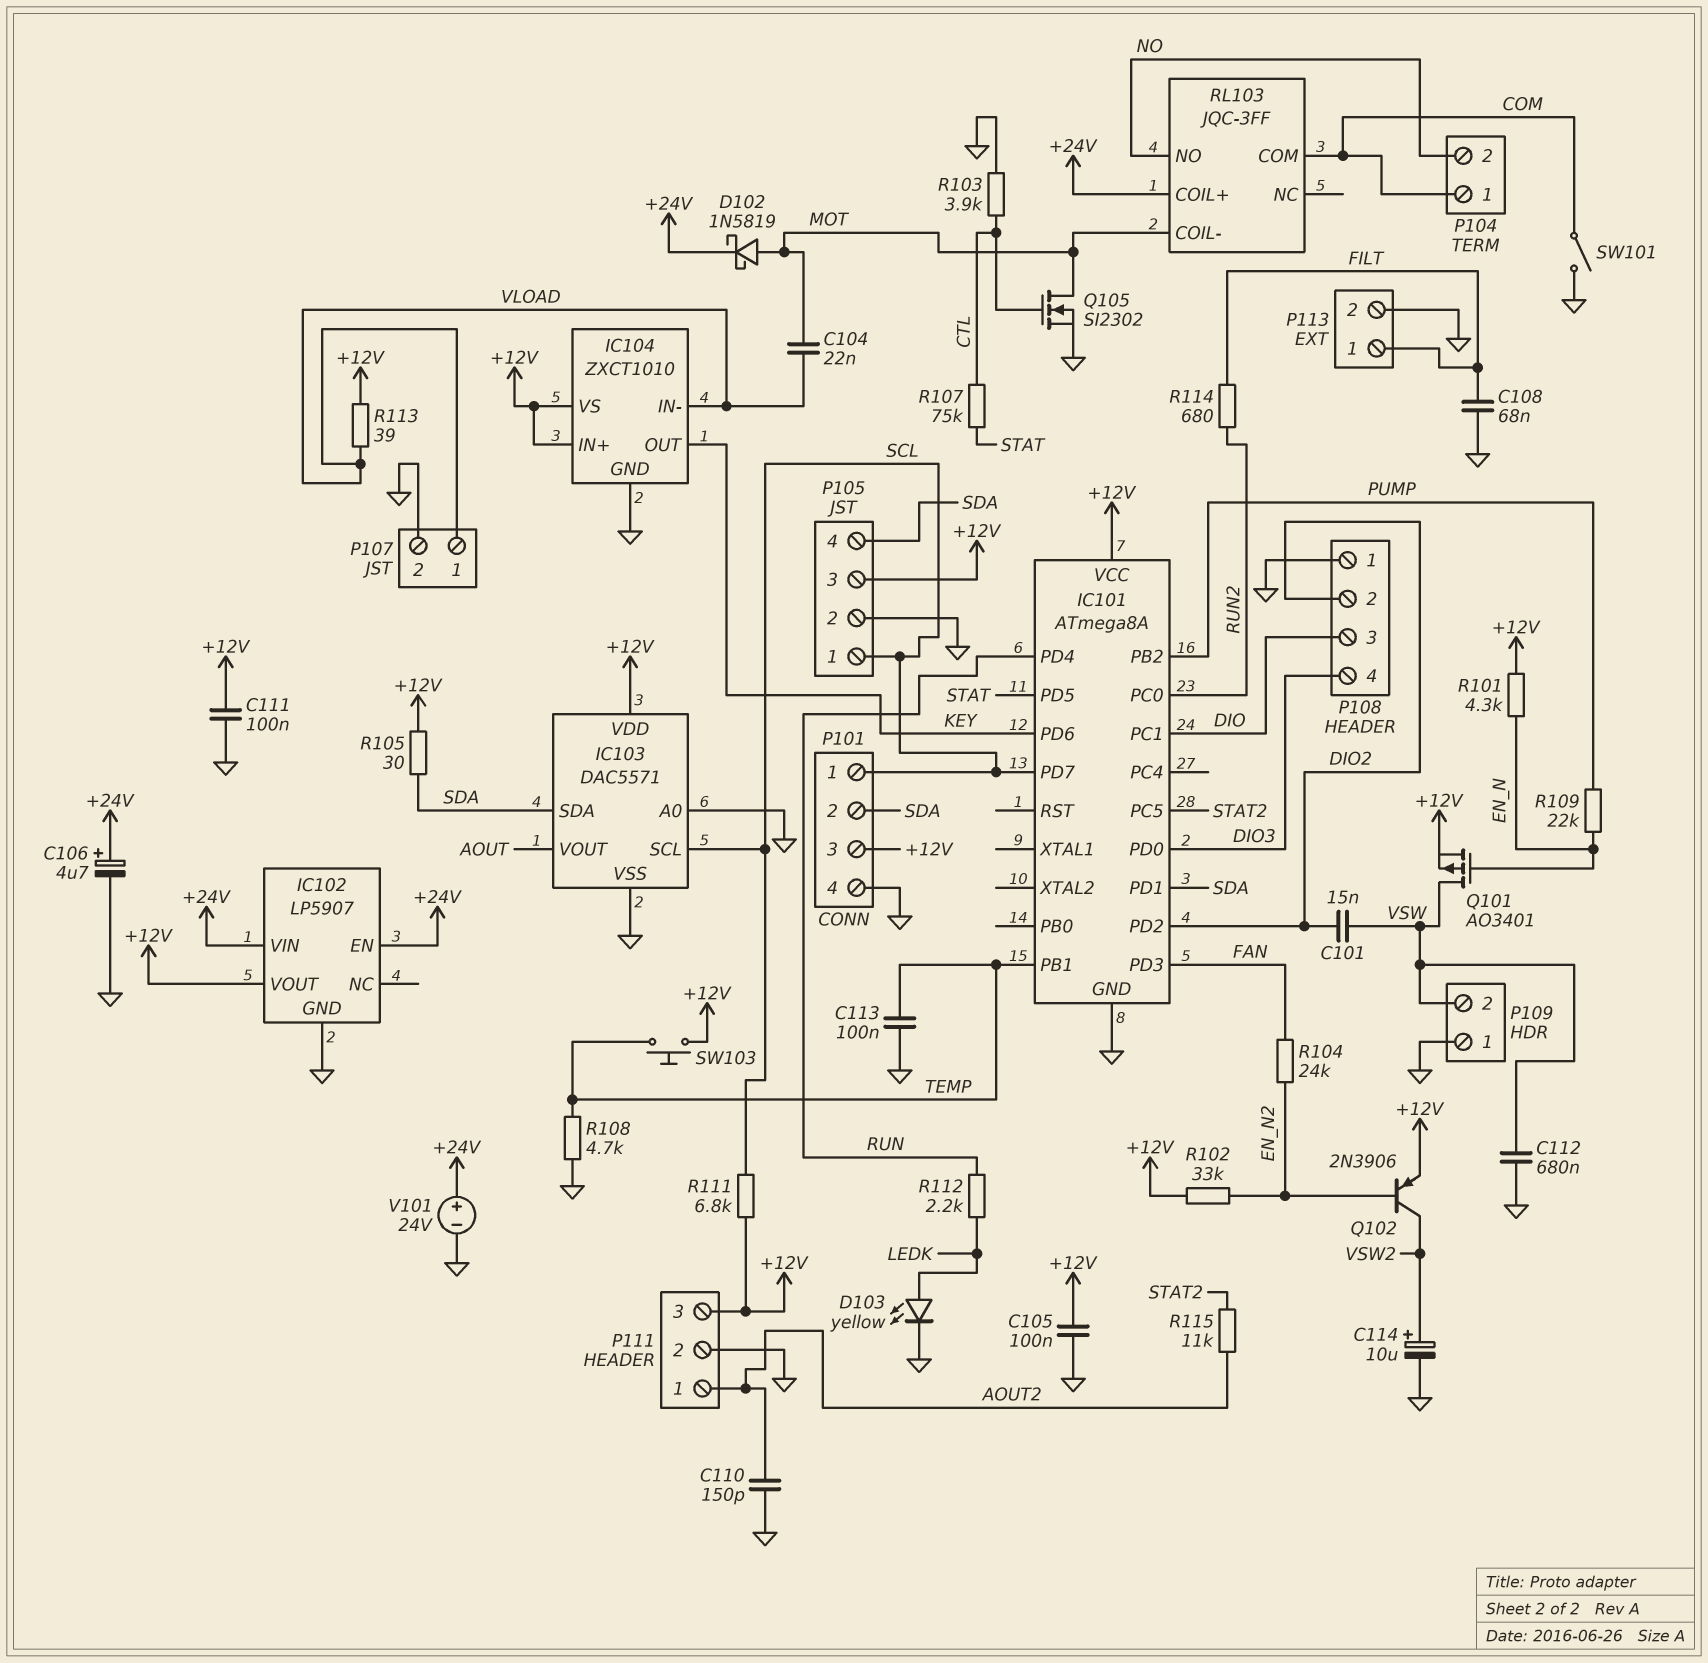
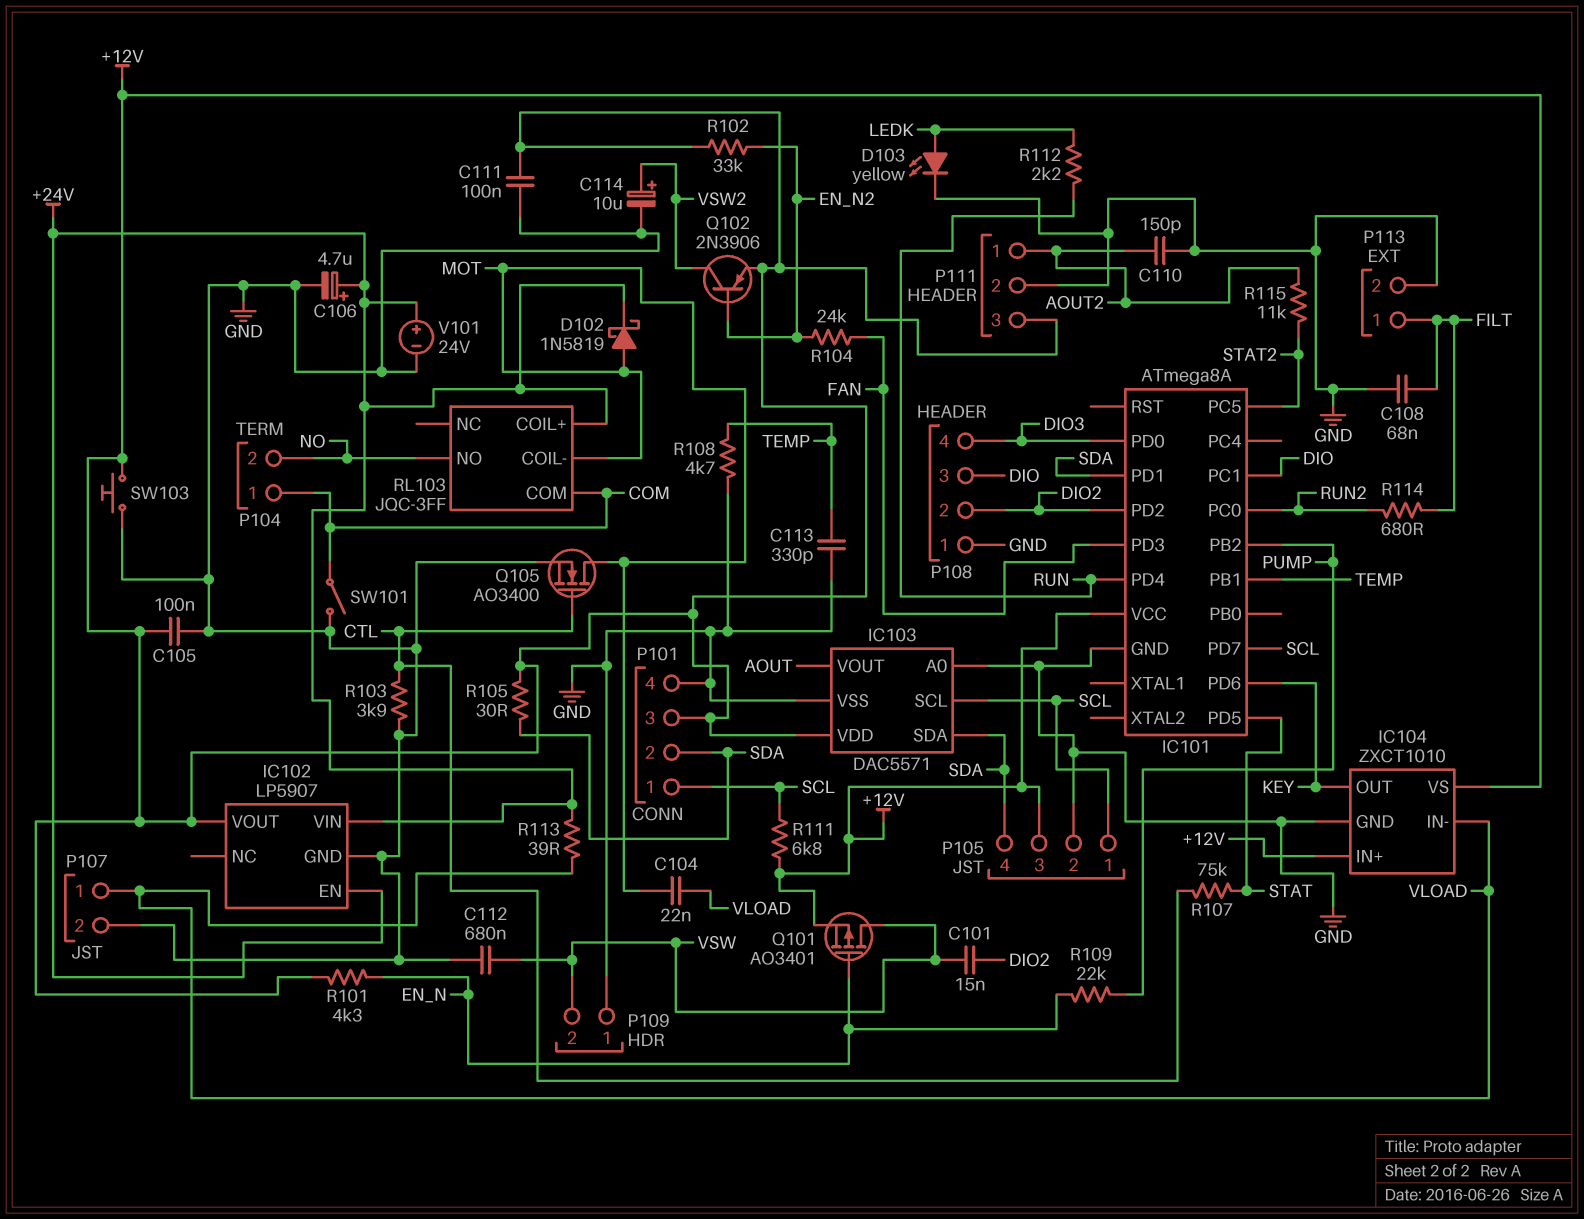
C113: 100nF (GND, TEMP) -> 330pF (GND, TEMP)
Q105: NMOS SI2302 (G CTL, D MOT, S GND) -> NMOS AO3400 (G CTL, D MOT, S GND)
R113: 39 (+12V, VLOAD) -> 39 (+24V, VLOAD)
SW103: button (+12V, TEMP) -> button (+12V, GND)

